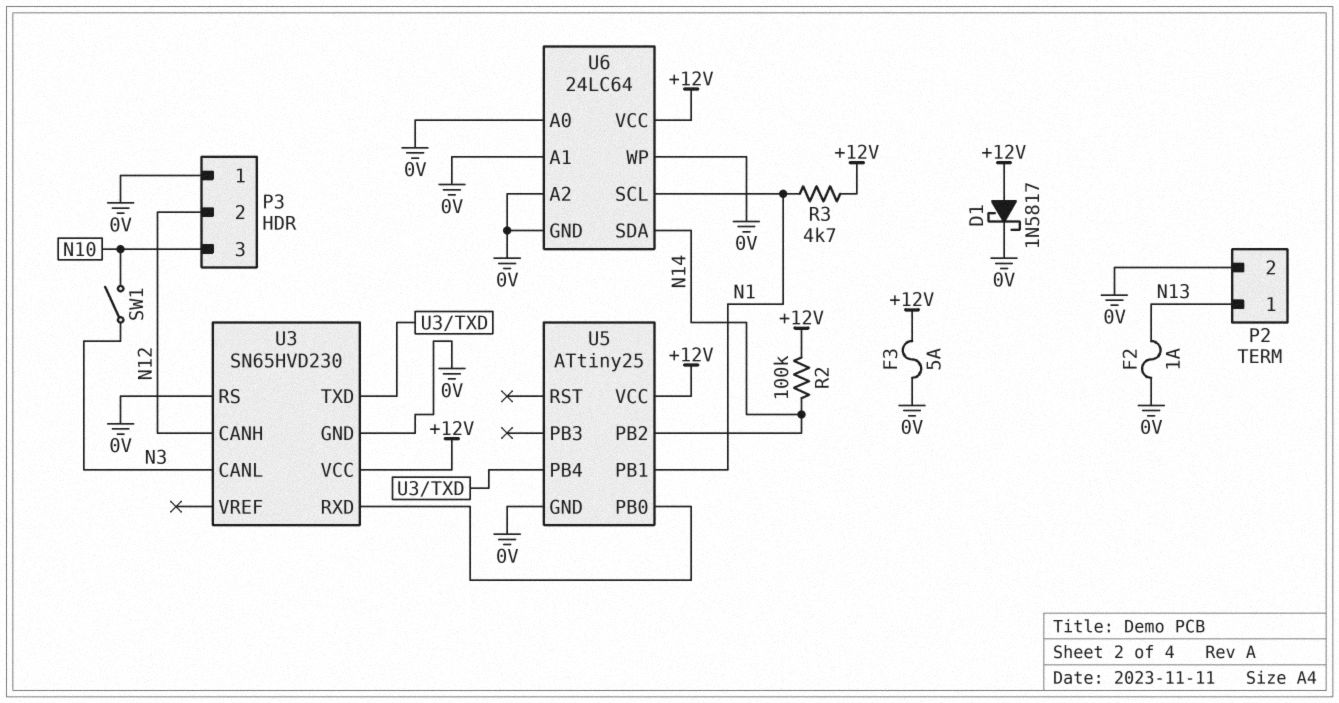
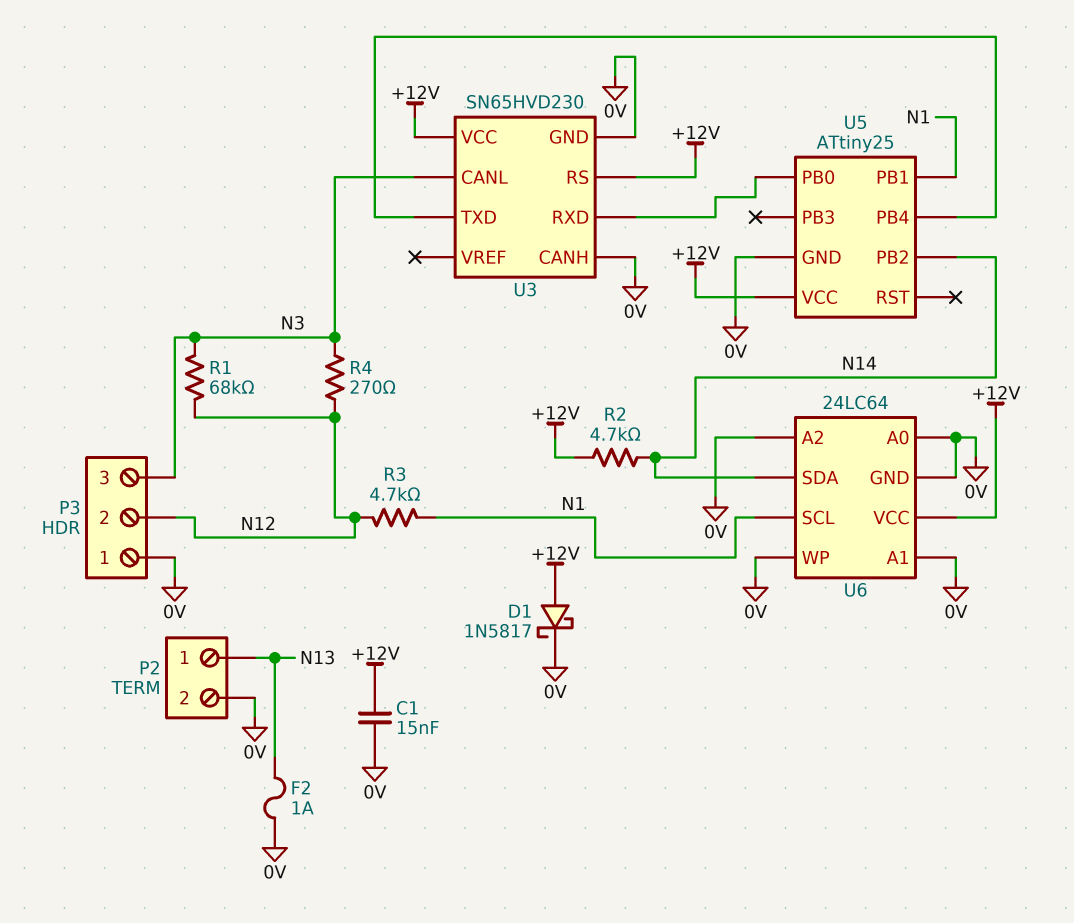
C1: none -> 15nF (+12V, 0V)
F3: 5A (+12V, 0V) -> none
P3 pin 3: N10 -> N3
R1: none -> 68k (N3, N12)
R2: 100k (+12V, N14) -> 4.7k (+12V, N14)
R3: 4.7k (+12V, N1) -> 4.7k (N1, N12)
R4: none -> 270 (N3, N12)
SW1: switch (N3, N10) -> none
U3 pin CANH: N12 -> 0V
U3 pin RS: 0V -> +12V

